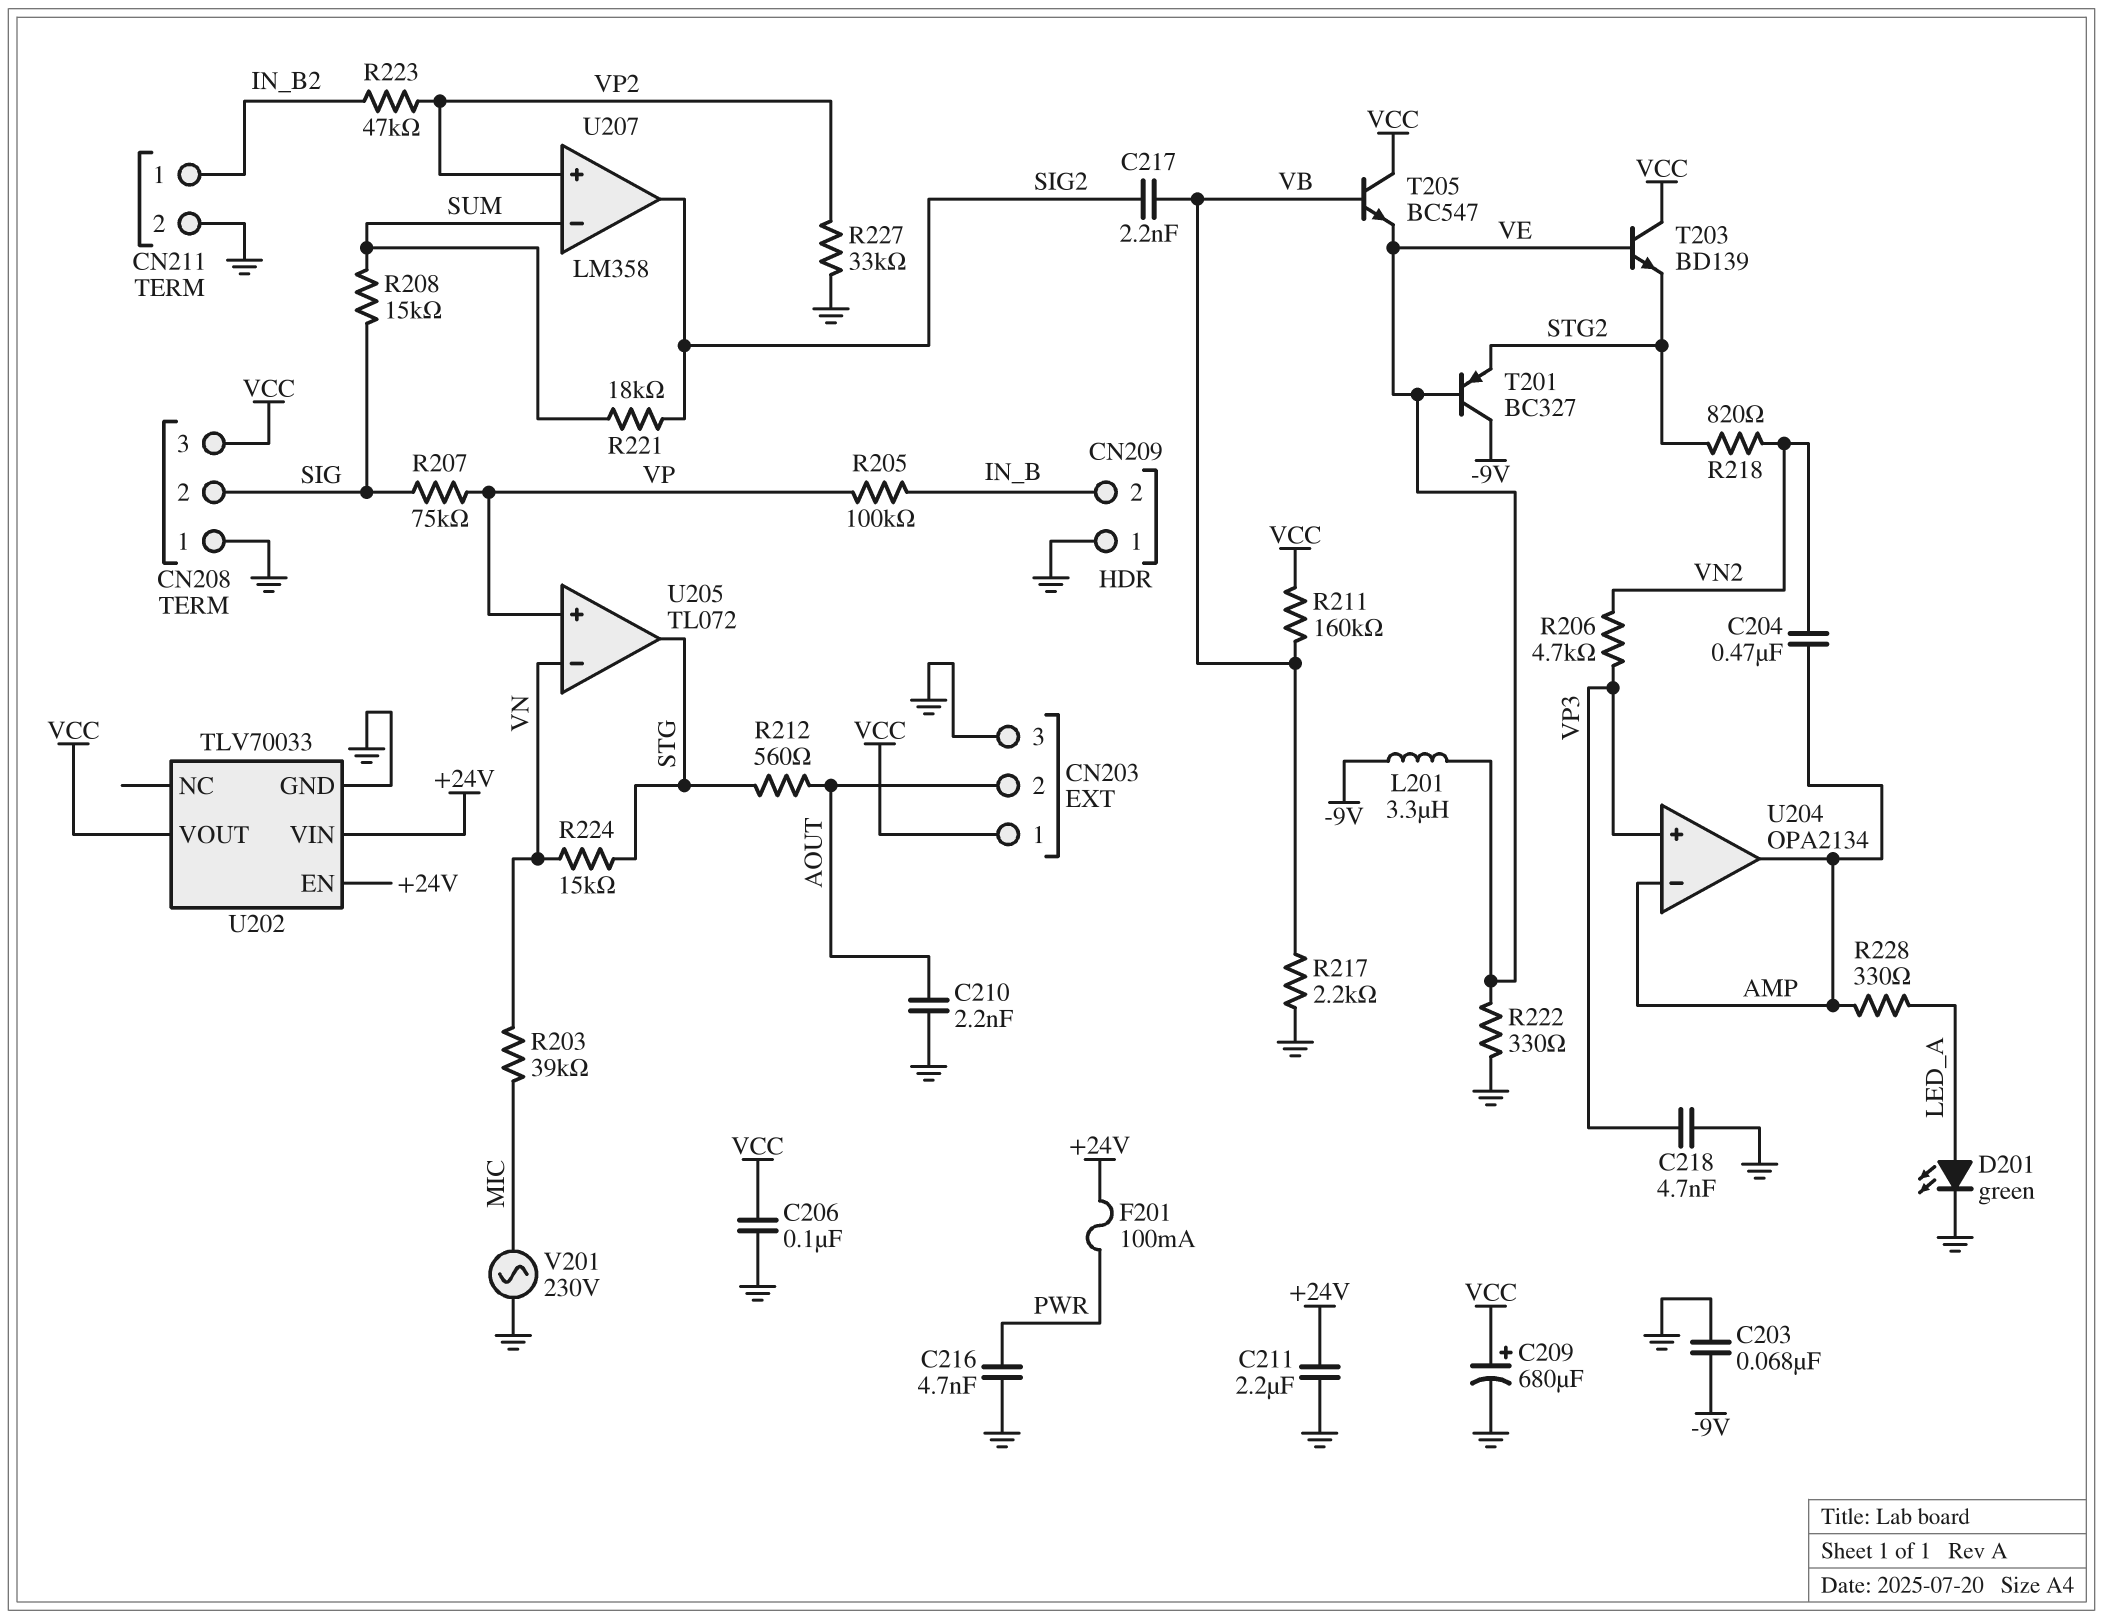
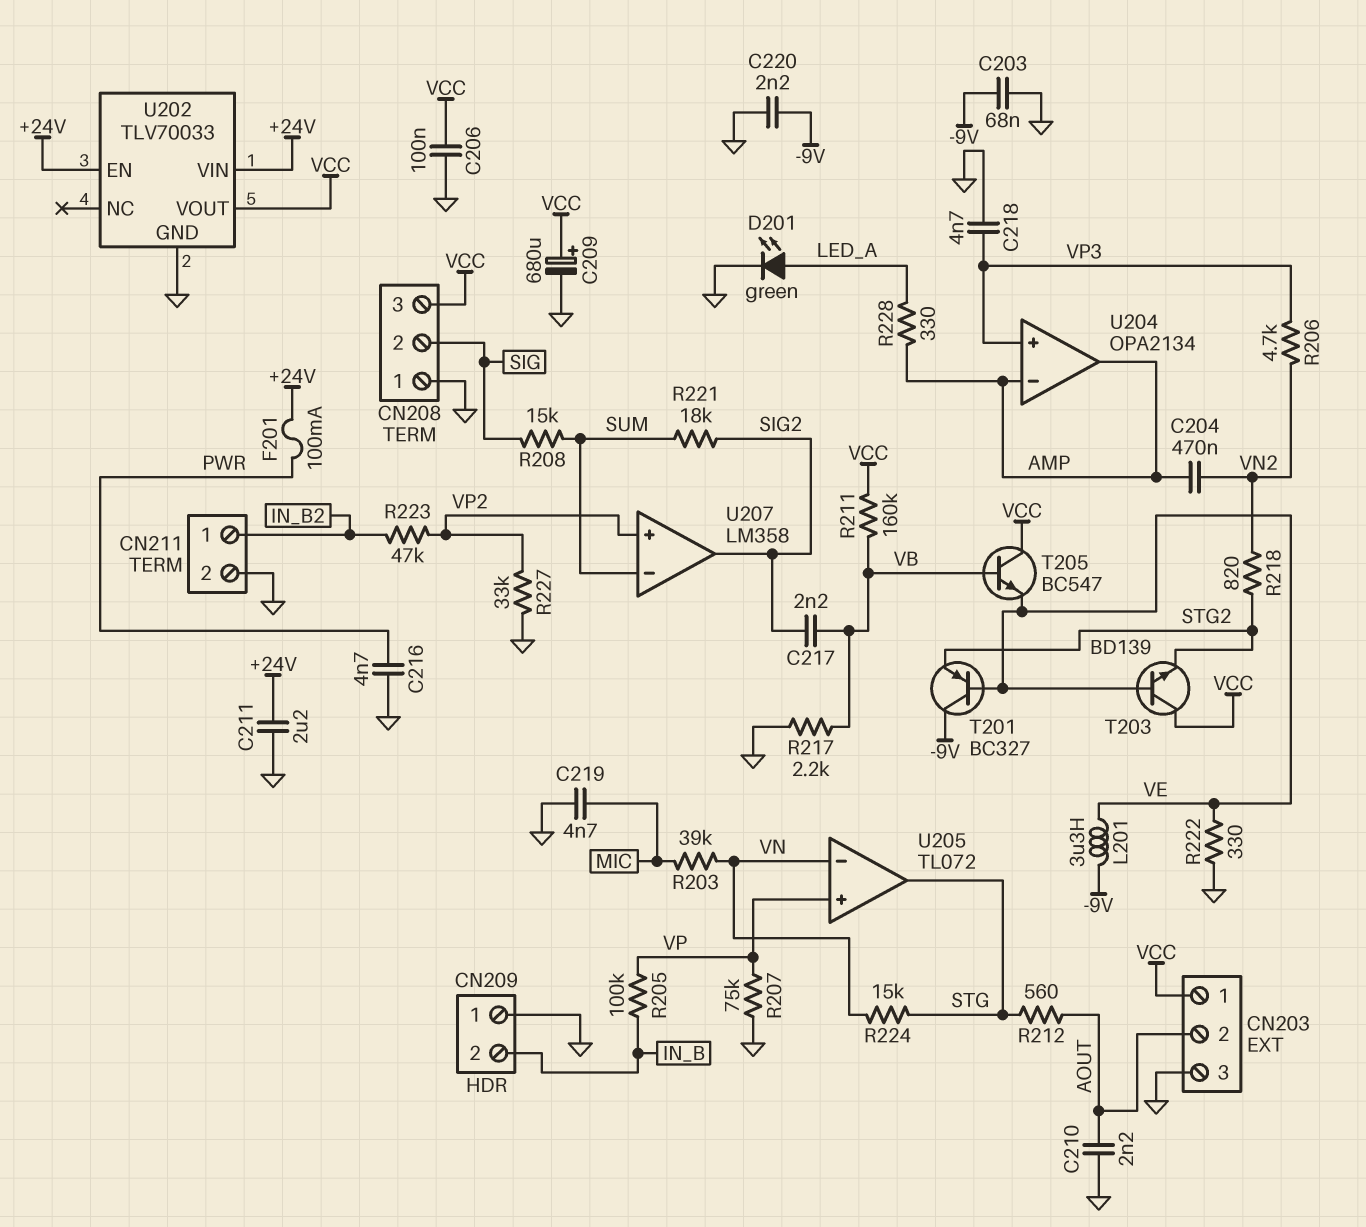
C219: none -> 4.7nF (GND, MIC)
C220: none -> 2.2nF (-9V, GND)
R207: 75k (SIG, VP) -> 75k (GND, VP)
V201: AC 230V (GND, MIC) -> none

